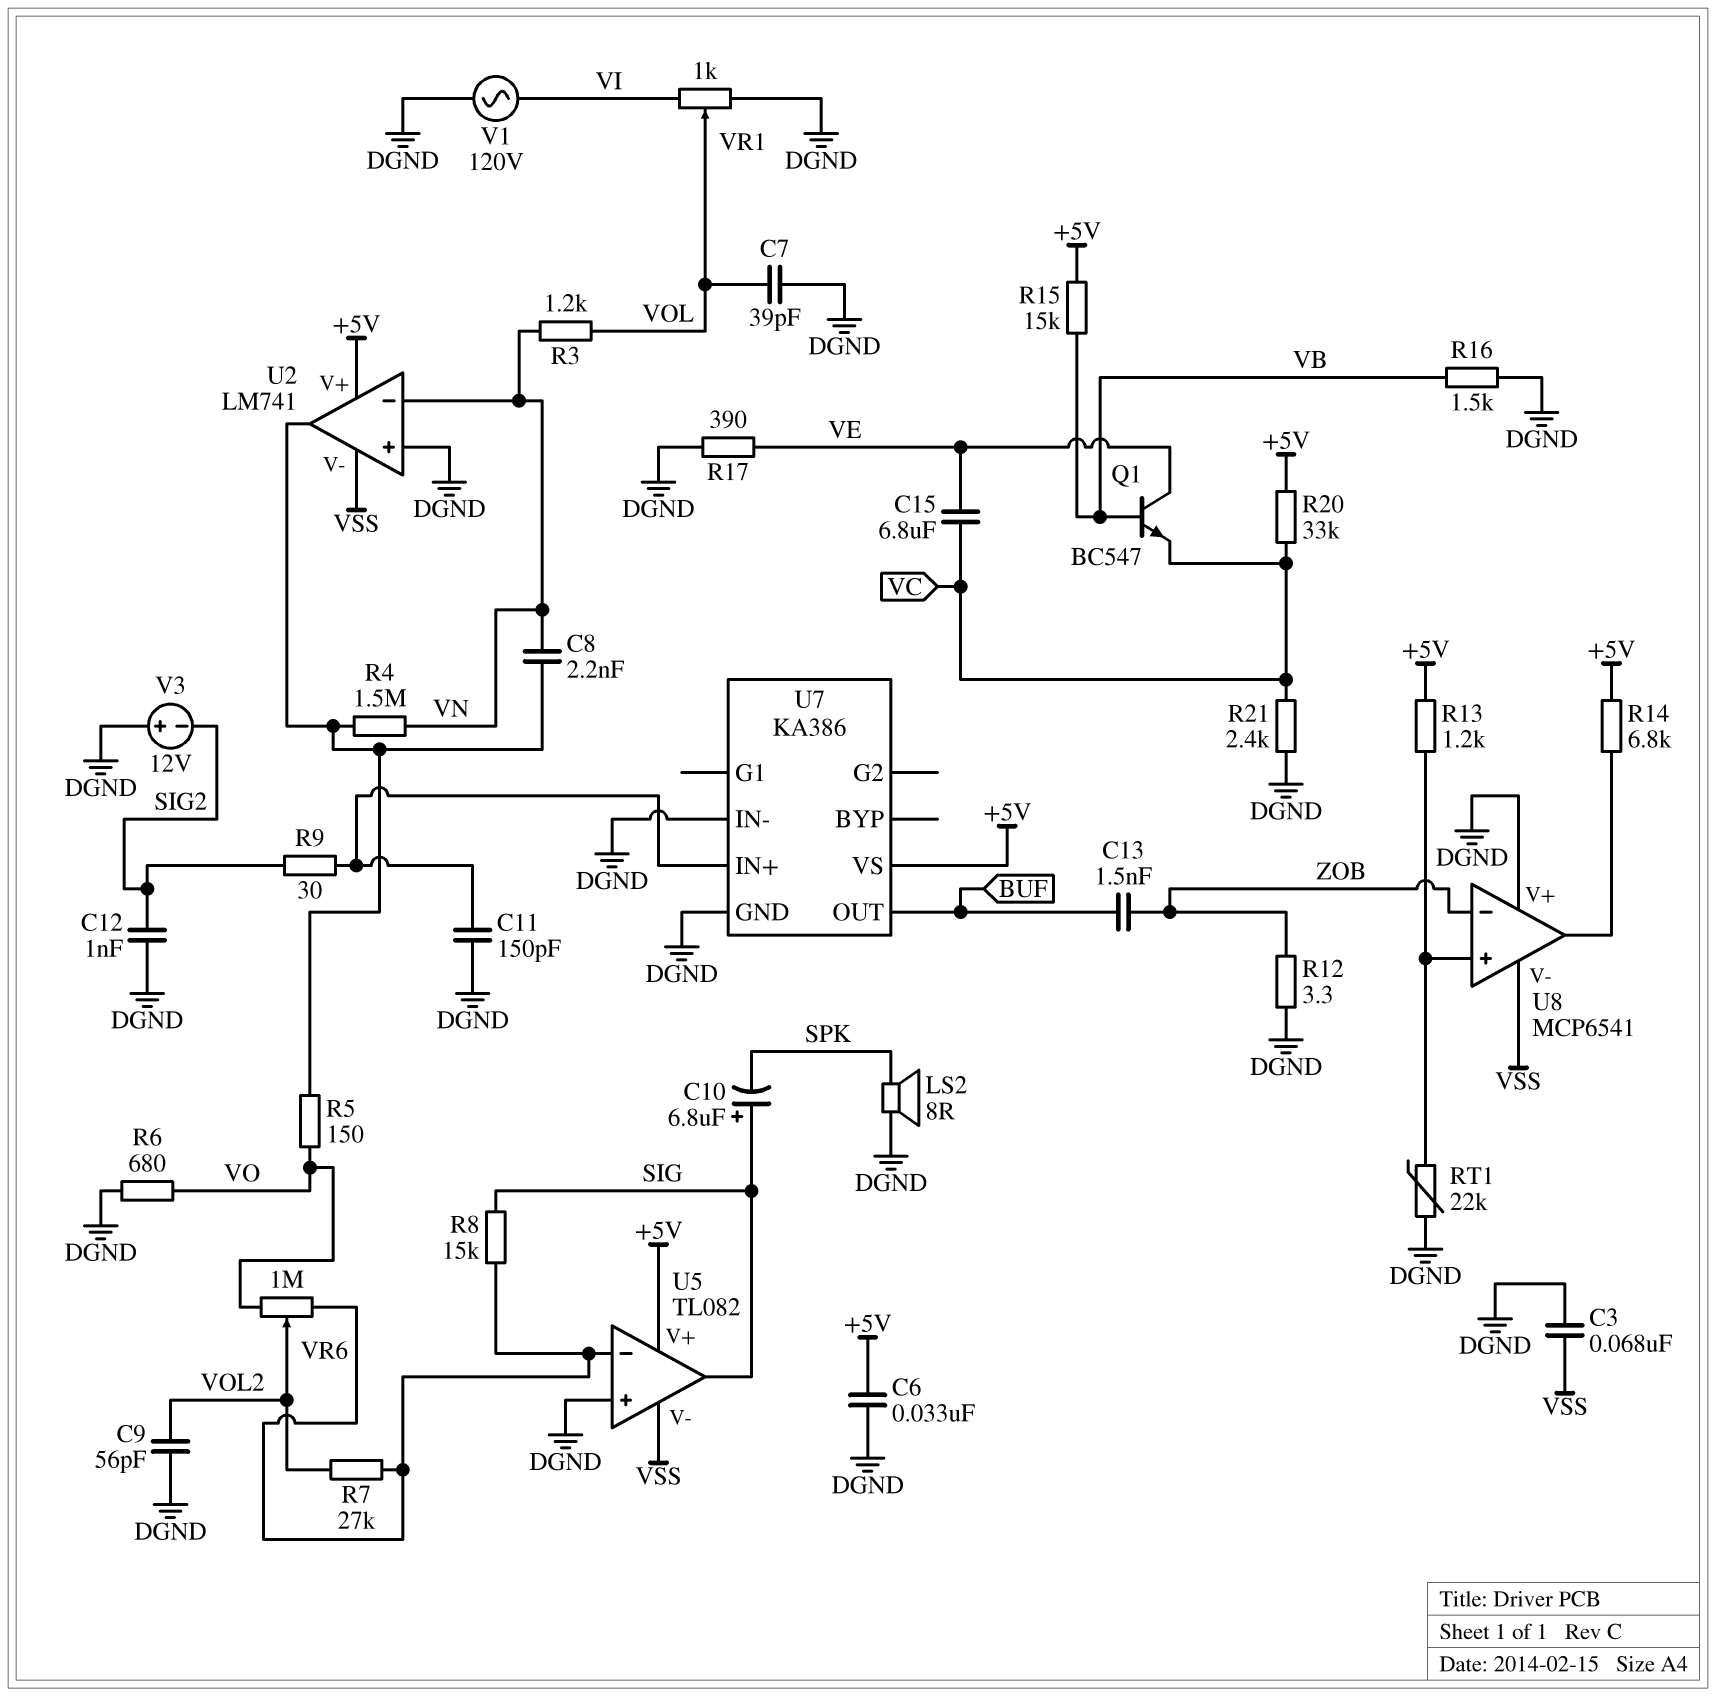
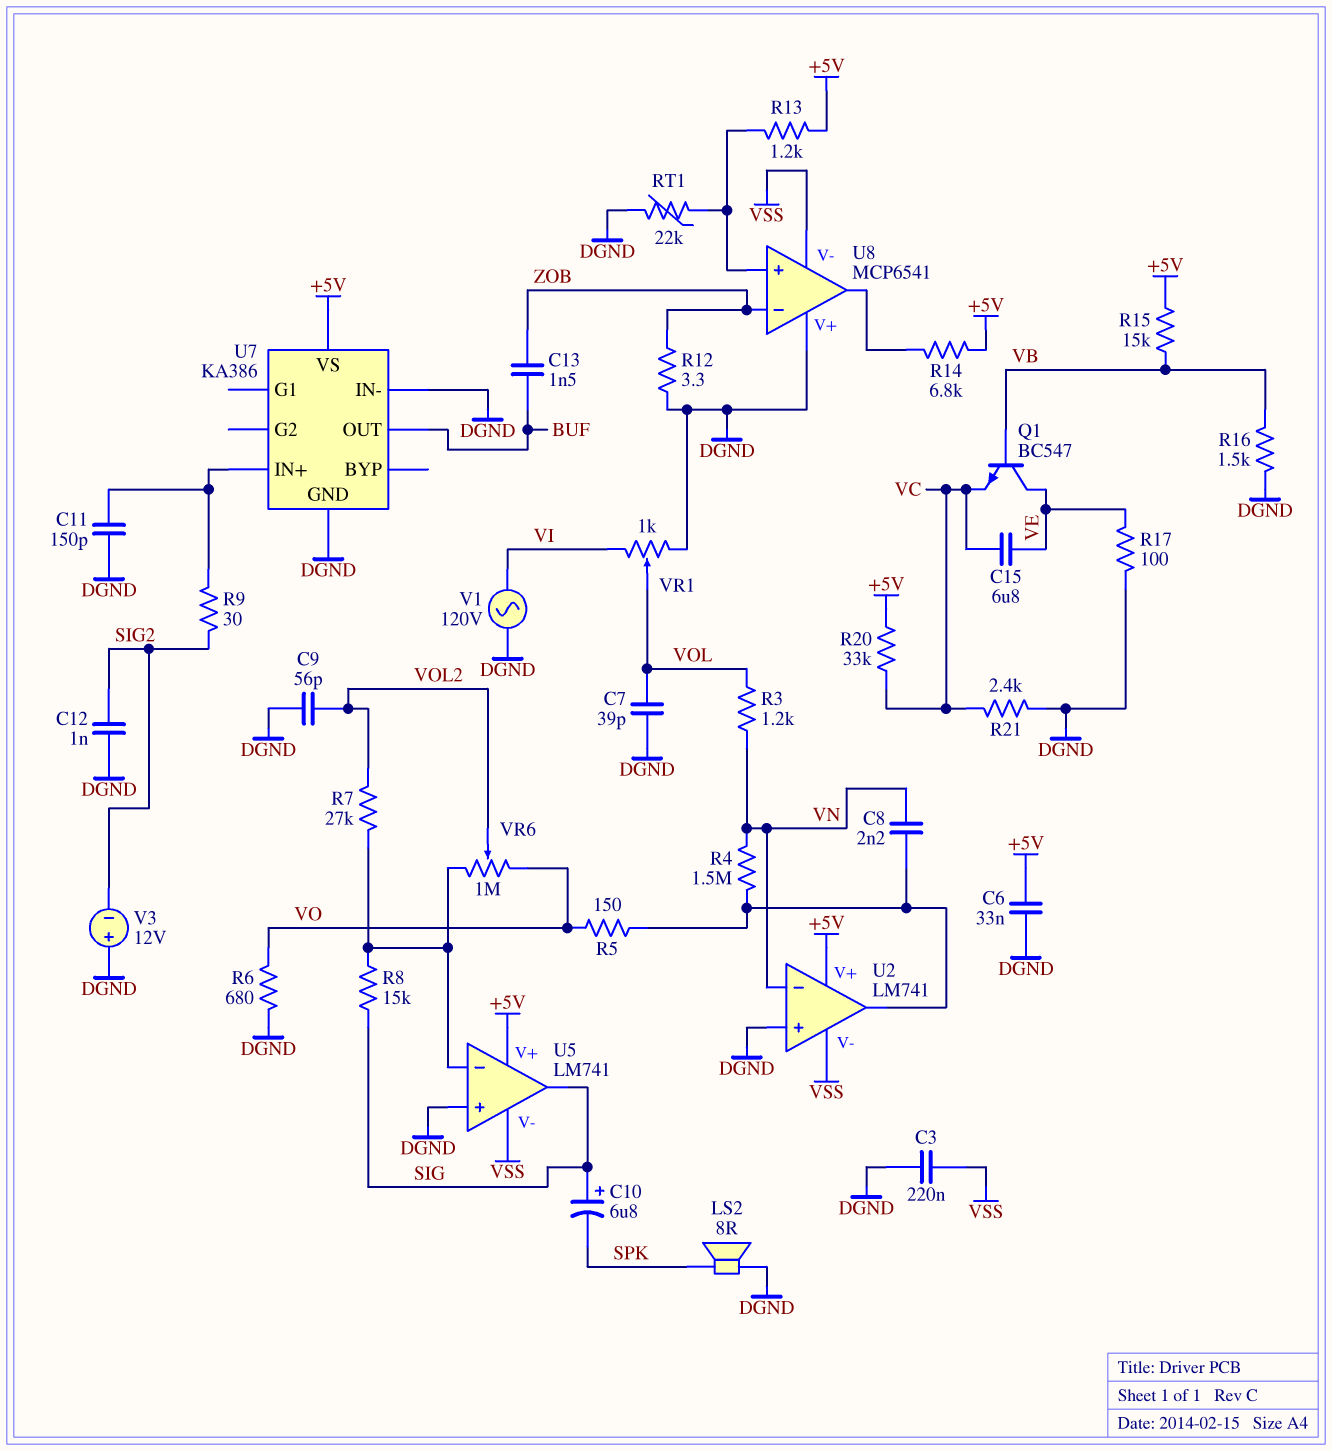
C3: 68nF (DGND, VSS) -> 220nF (DGND, VSS)
R17: 390 (DGND, VE) -> 100 (DGND, VE)
U5: TL082 -> LM741

